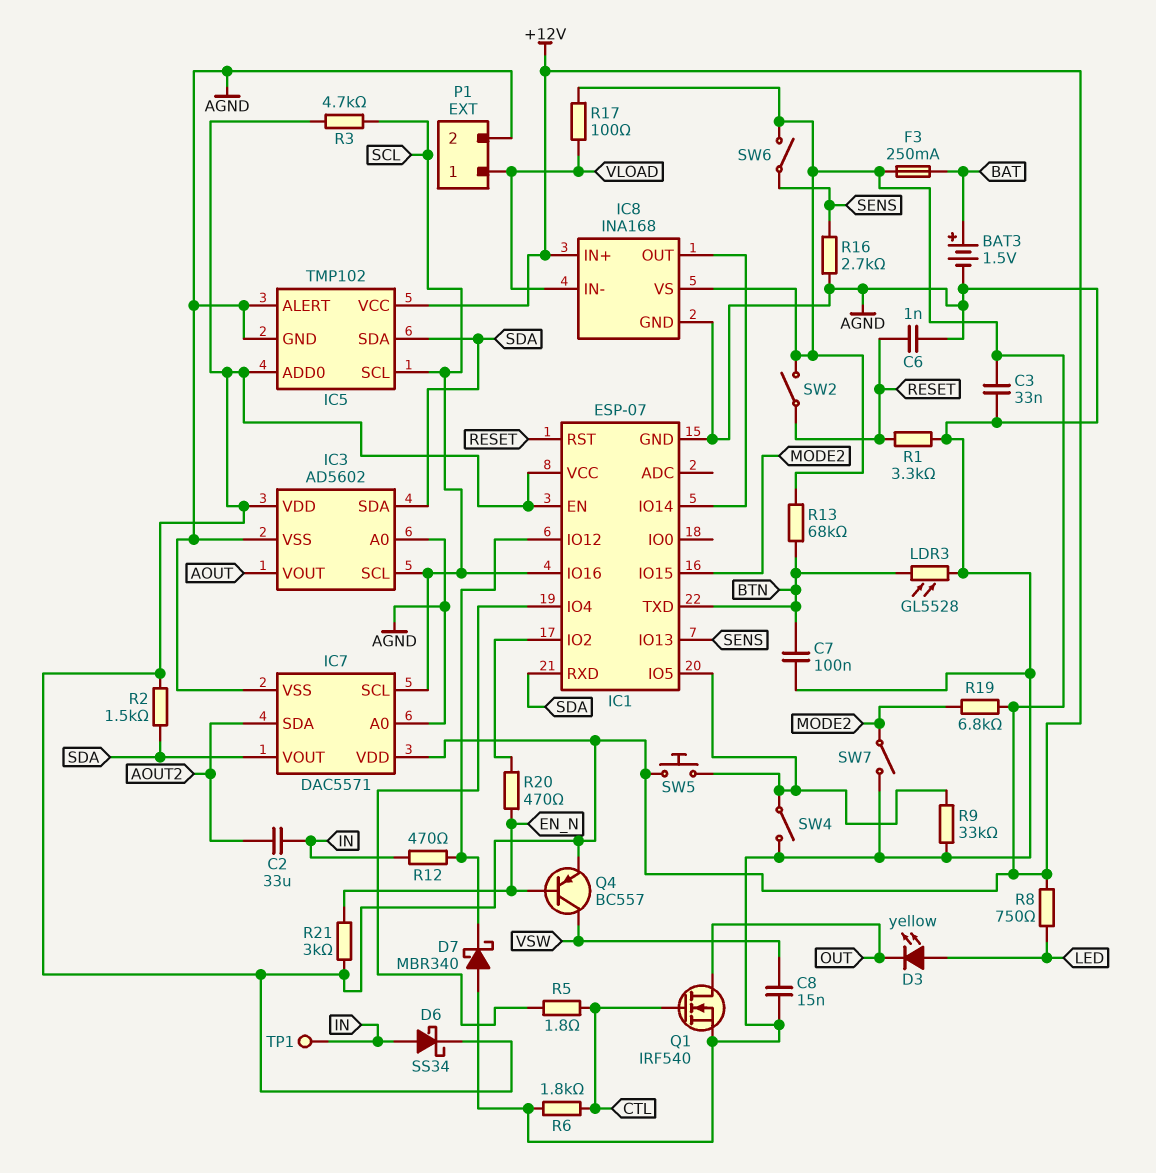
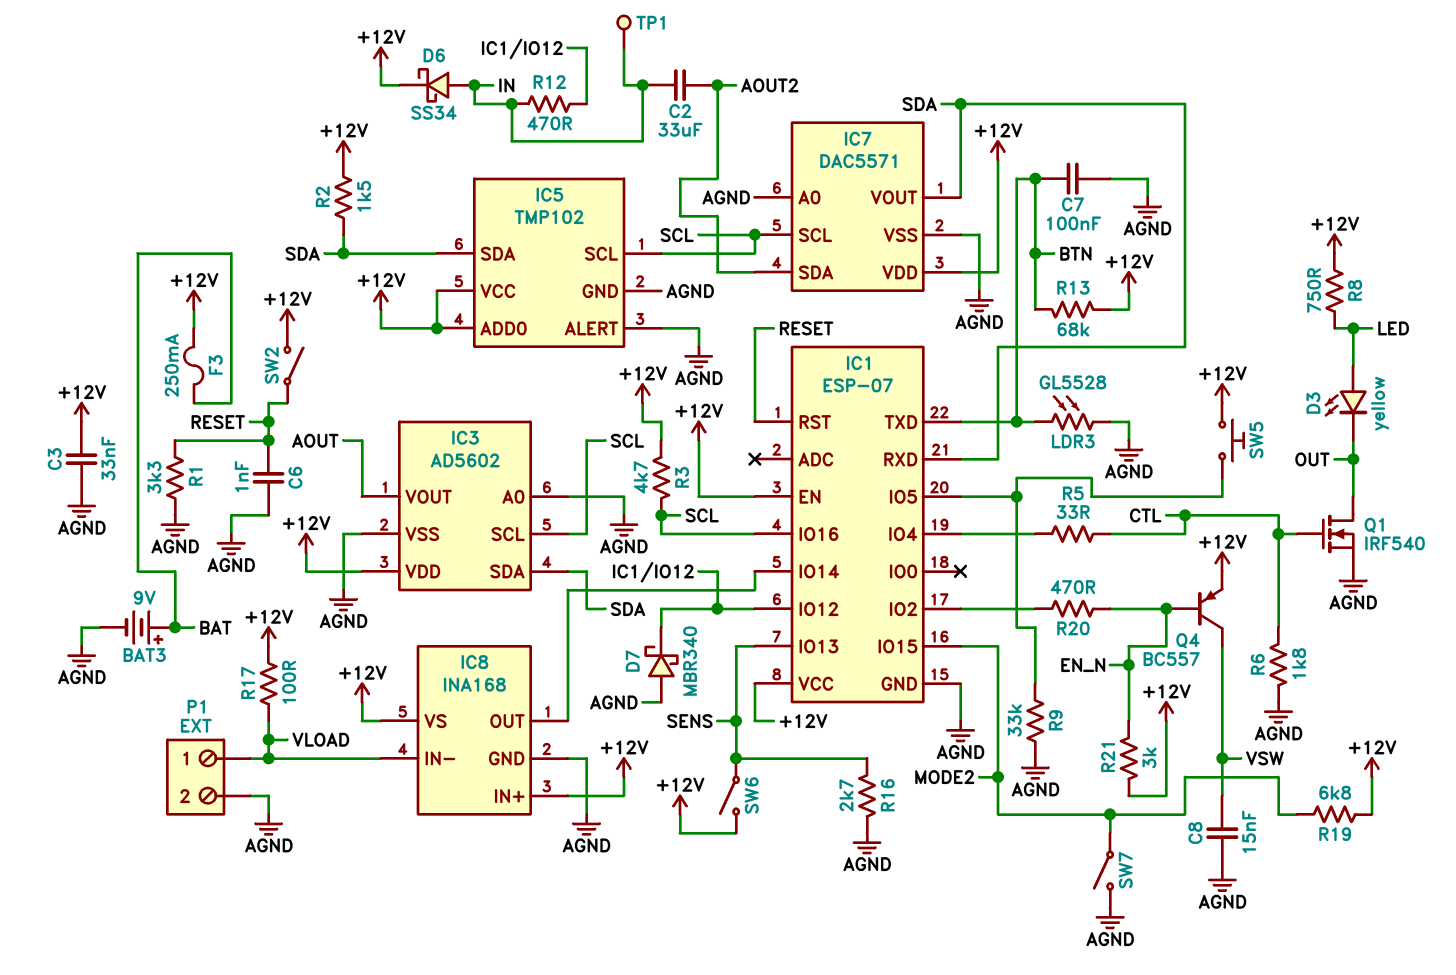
BAT3: 1.5V (plus BAT, minus AGND) -> 9V (plus BAT, minus AGND)
R5: 1.8 (CTL, IC1/IO4) -> 33 (CTL, IC1/IO4)
SW4: switch (AGND, IC1/IO5) -> none

